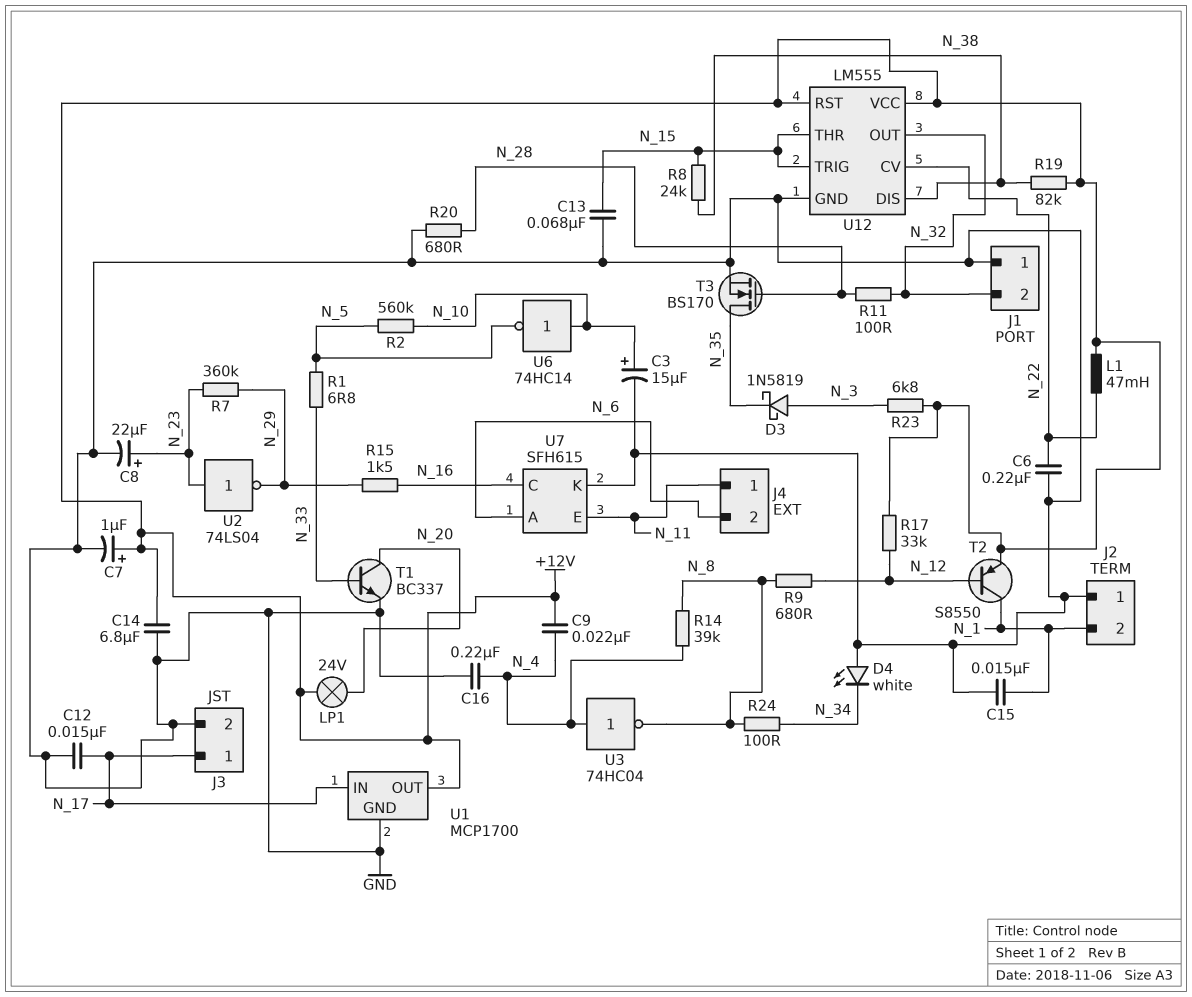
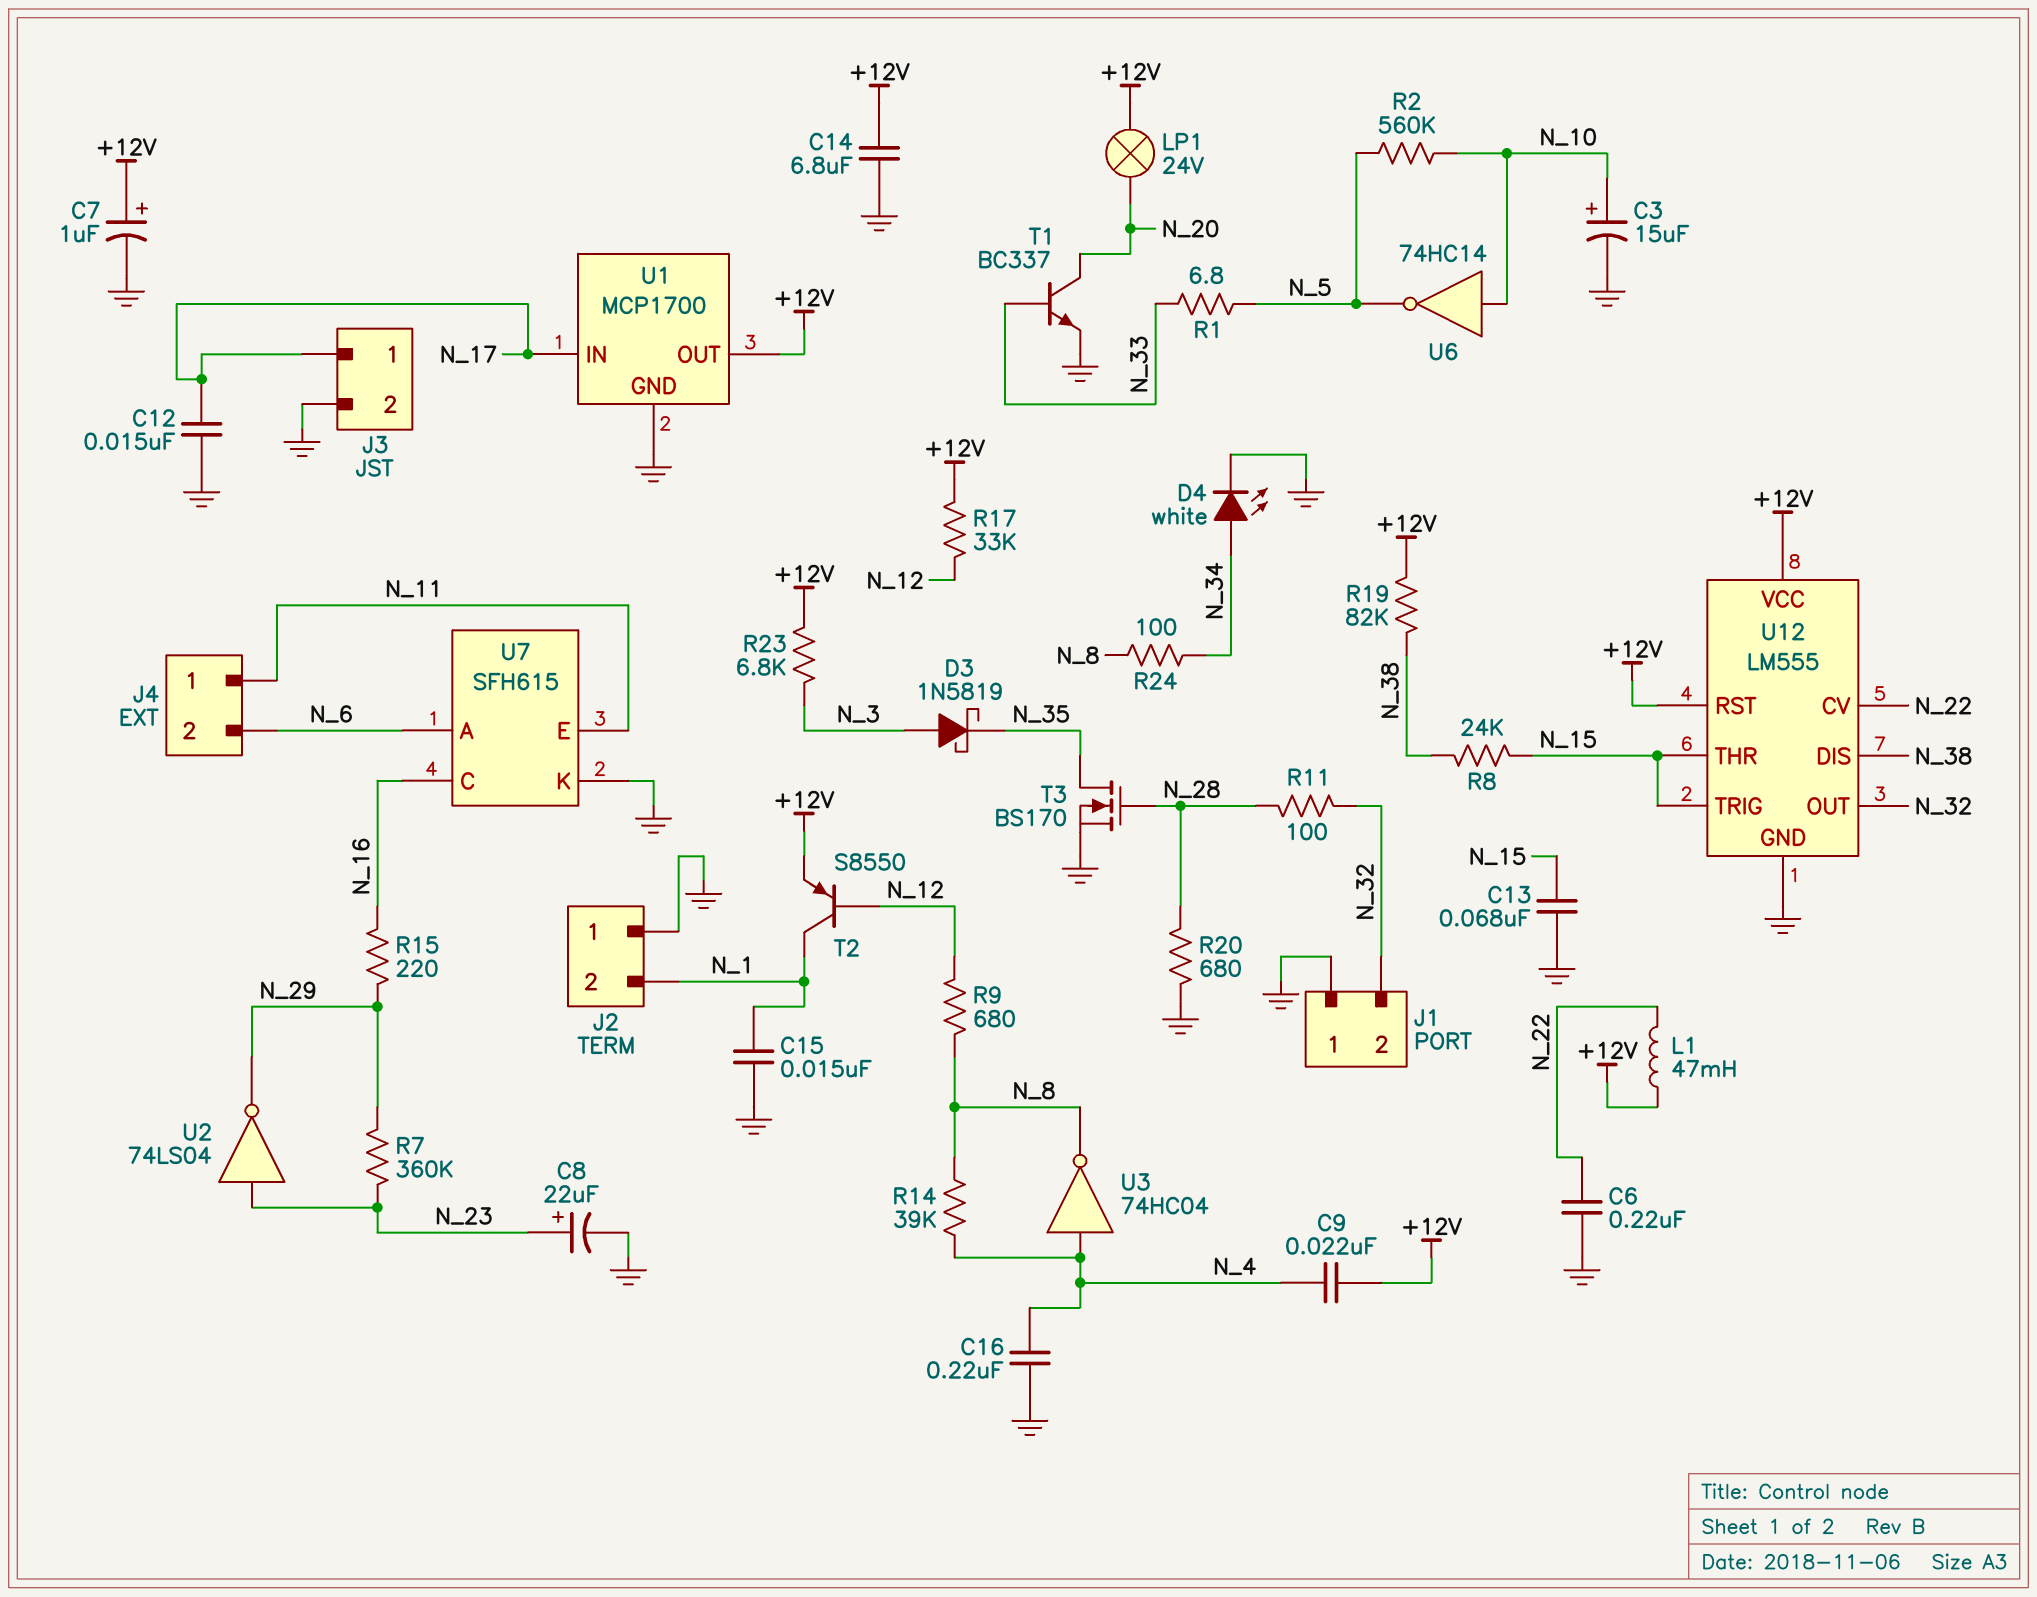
D4: LED white (A GND, K N_34) -> LED white (A N_34, K GND)
R15: 1.5k (N_16, N_29) -> 220 (N_16, N_29)

